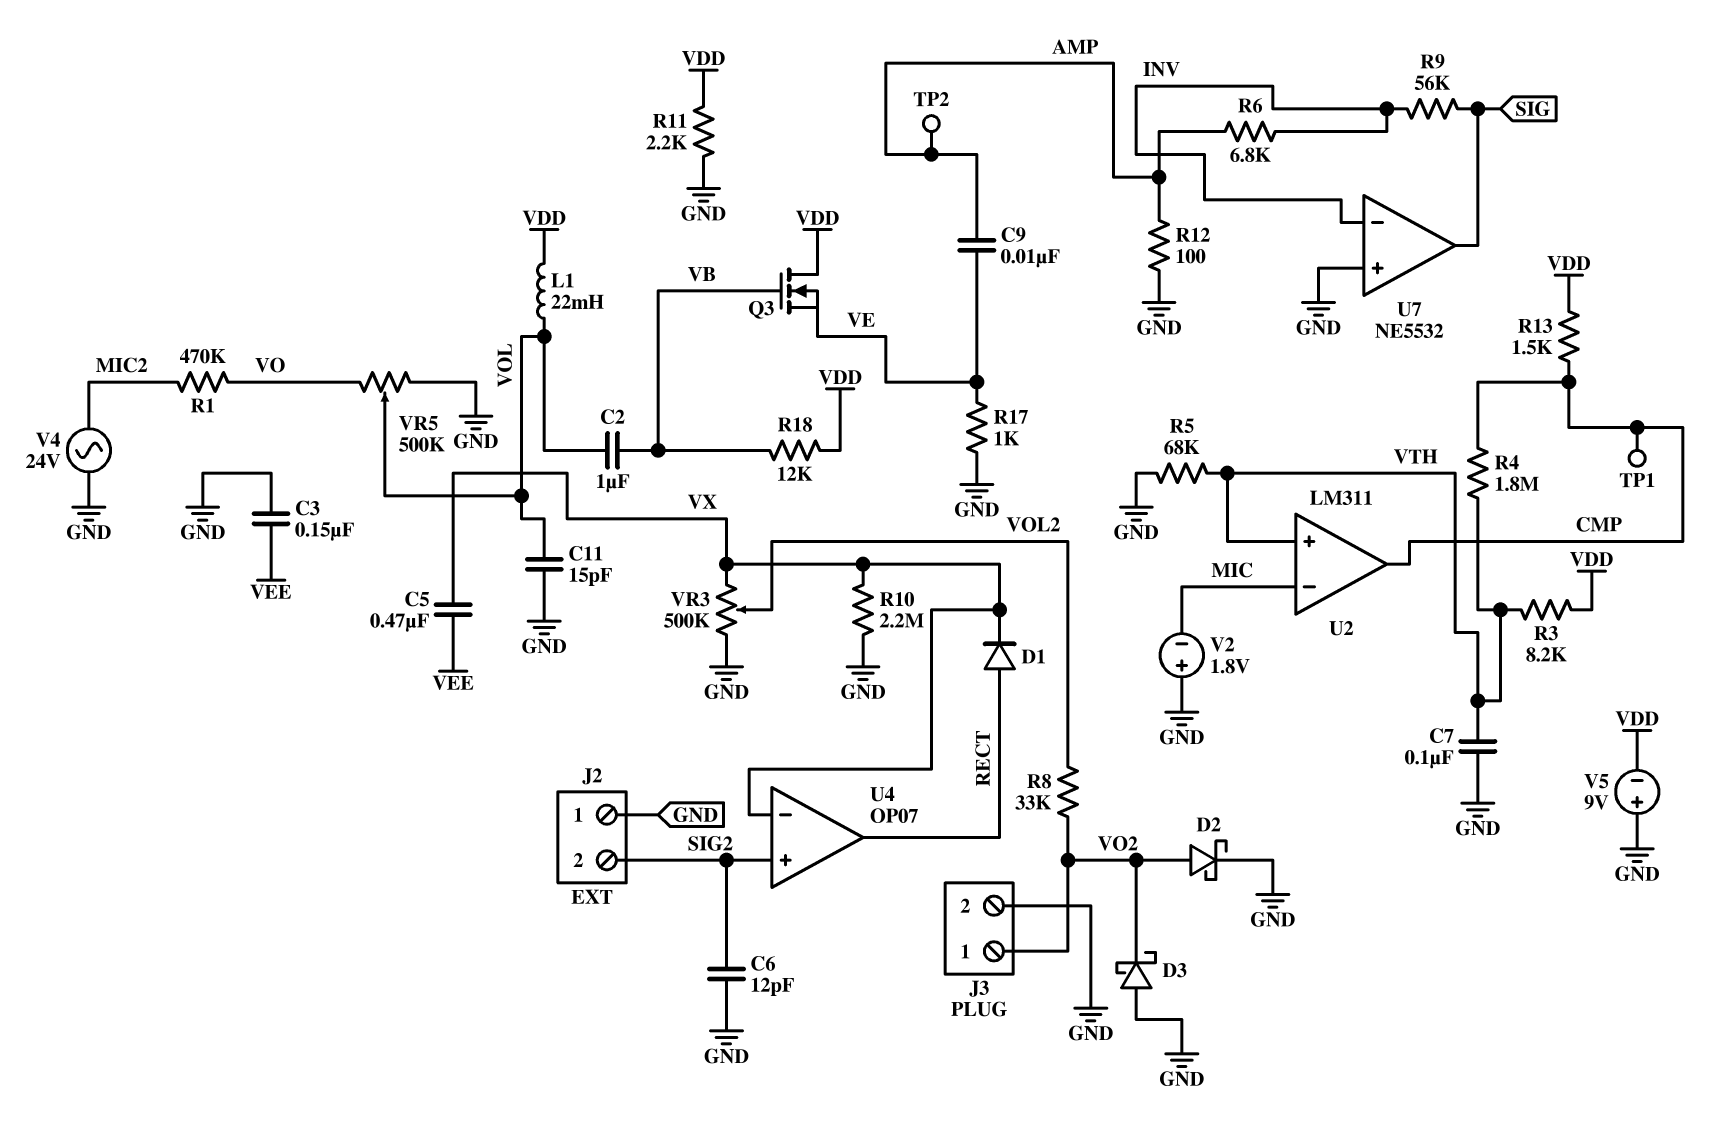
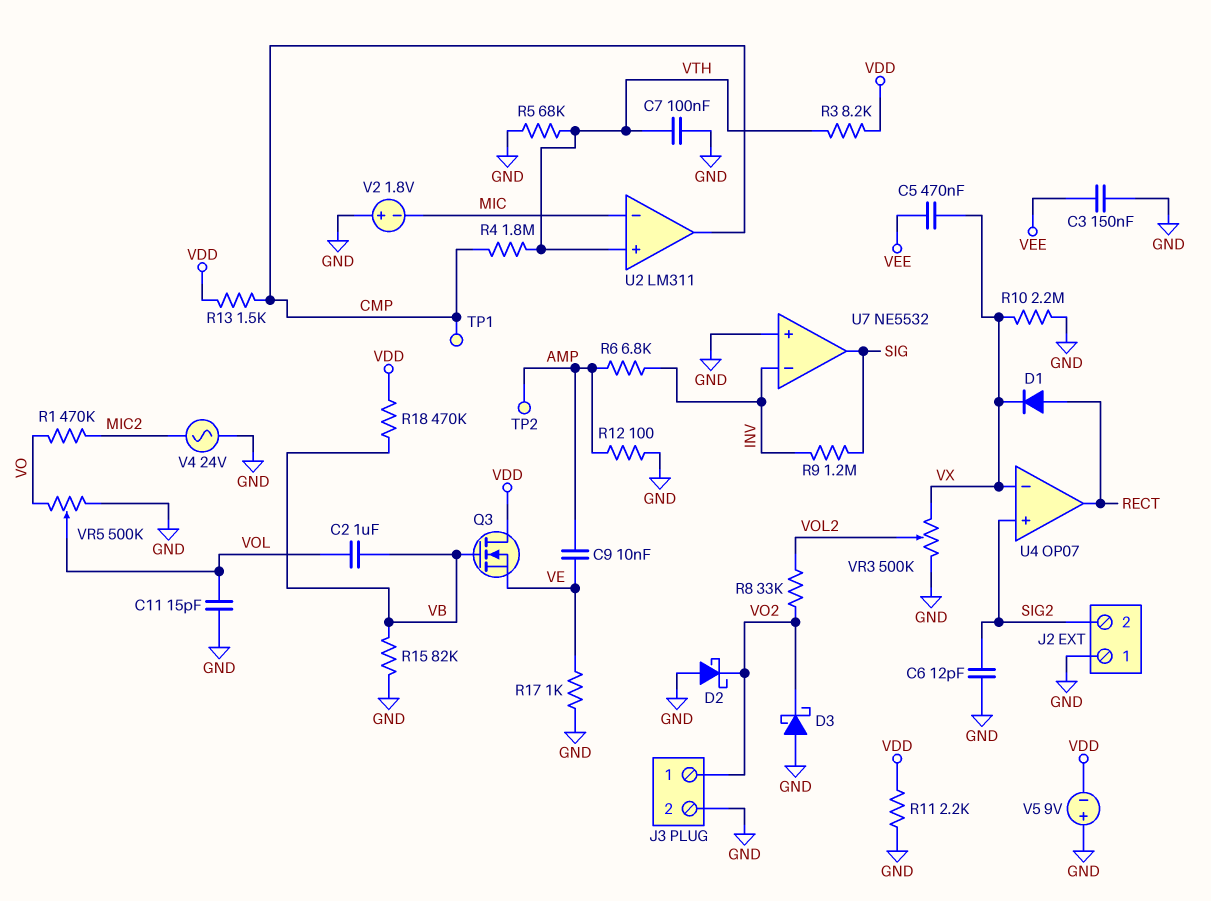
D2: schottky (A VO2, K GND) -> schottky (A GND, K VO2)
L1: 22mH (VDD, VOL) -> none
R9: 56k (INV, SIG) -> 1.2M (INV, SIG)
R15: none -> 82k (GND, VB)
R18: 12k (VB, VDD) -> 470k (VB, VDD)

